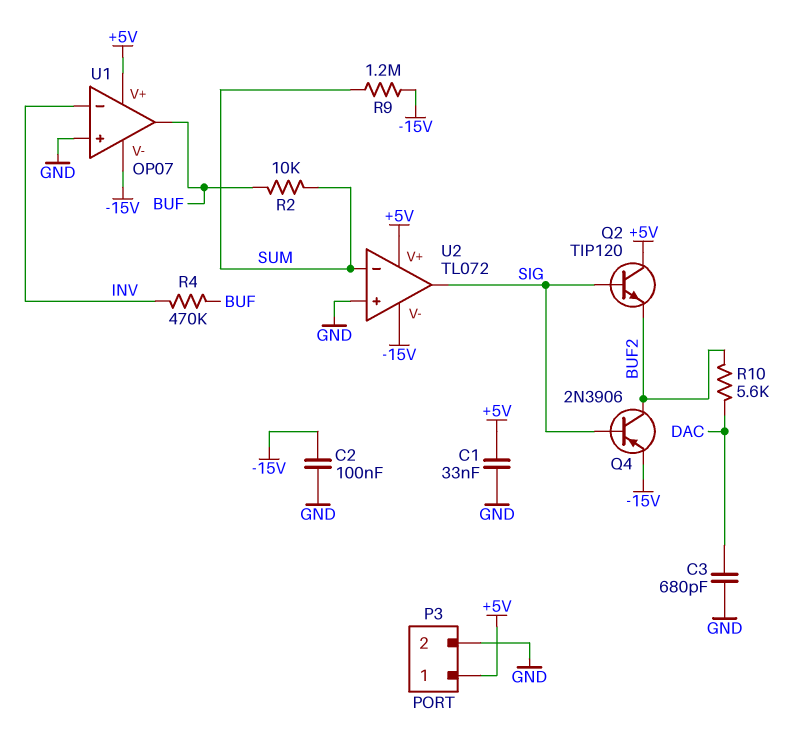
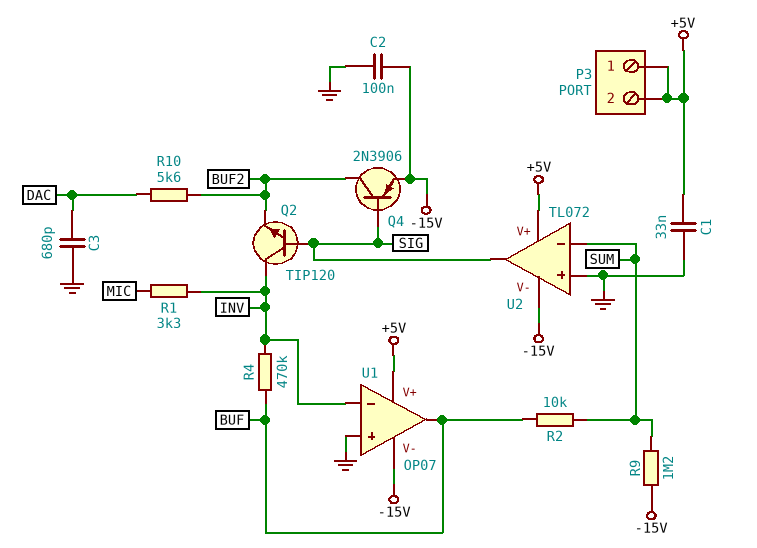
P3 pin 2: GND -> +5V
Q2: NPN TIP120 (B SIG, C +5V, E BUF2) -> NPN TIP120 (B SIG, C INV, E BUF2)
R1: none -> 3.3k (INV, MIC)

